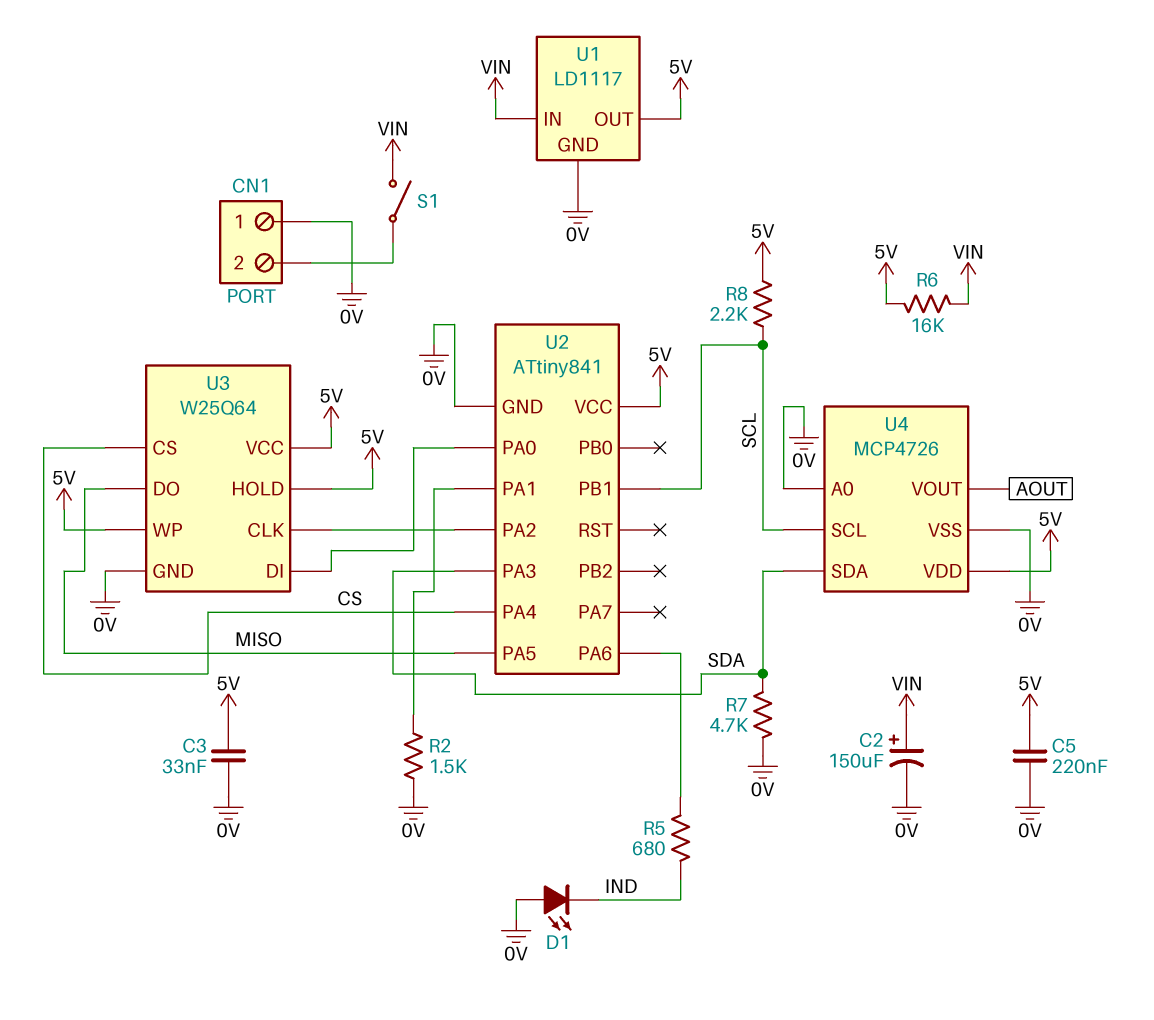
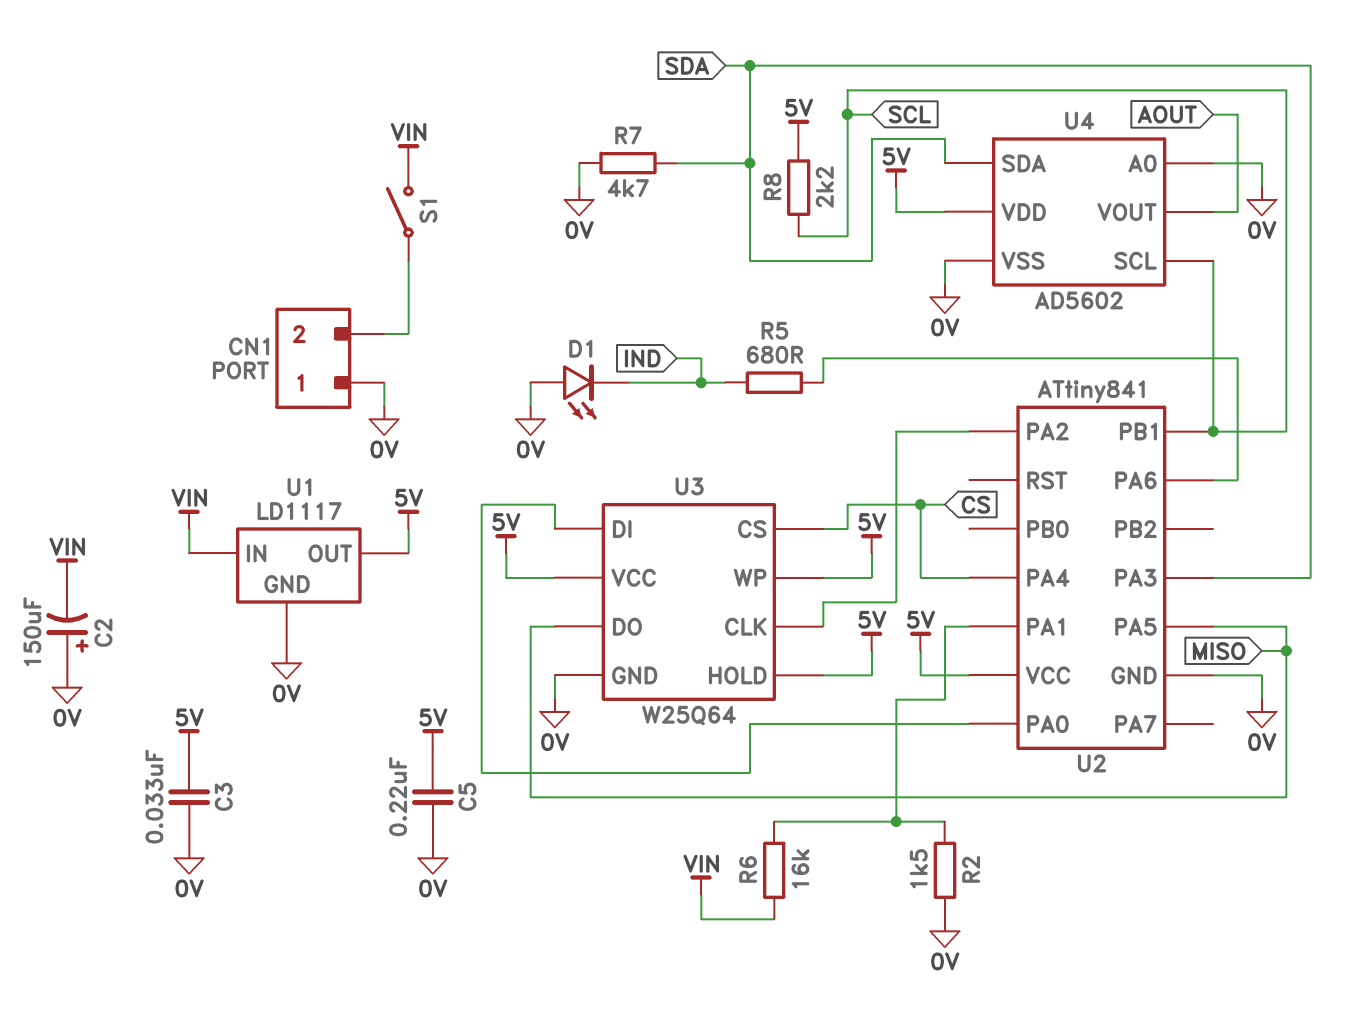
C2: 150uF (plus VIN, minus 0V) -> 150uF (plus 0V, minus VIN)
R6: 16k (5V, VIN) -> 16k (U2/PA1, VIN)
U4: MCP4726 -> AD5602

